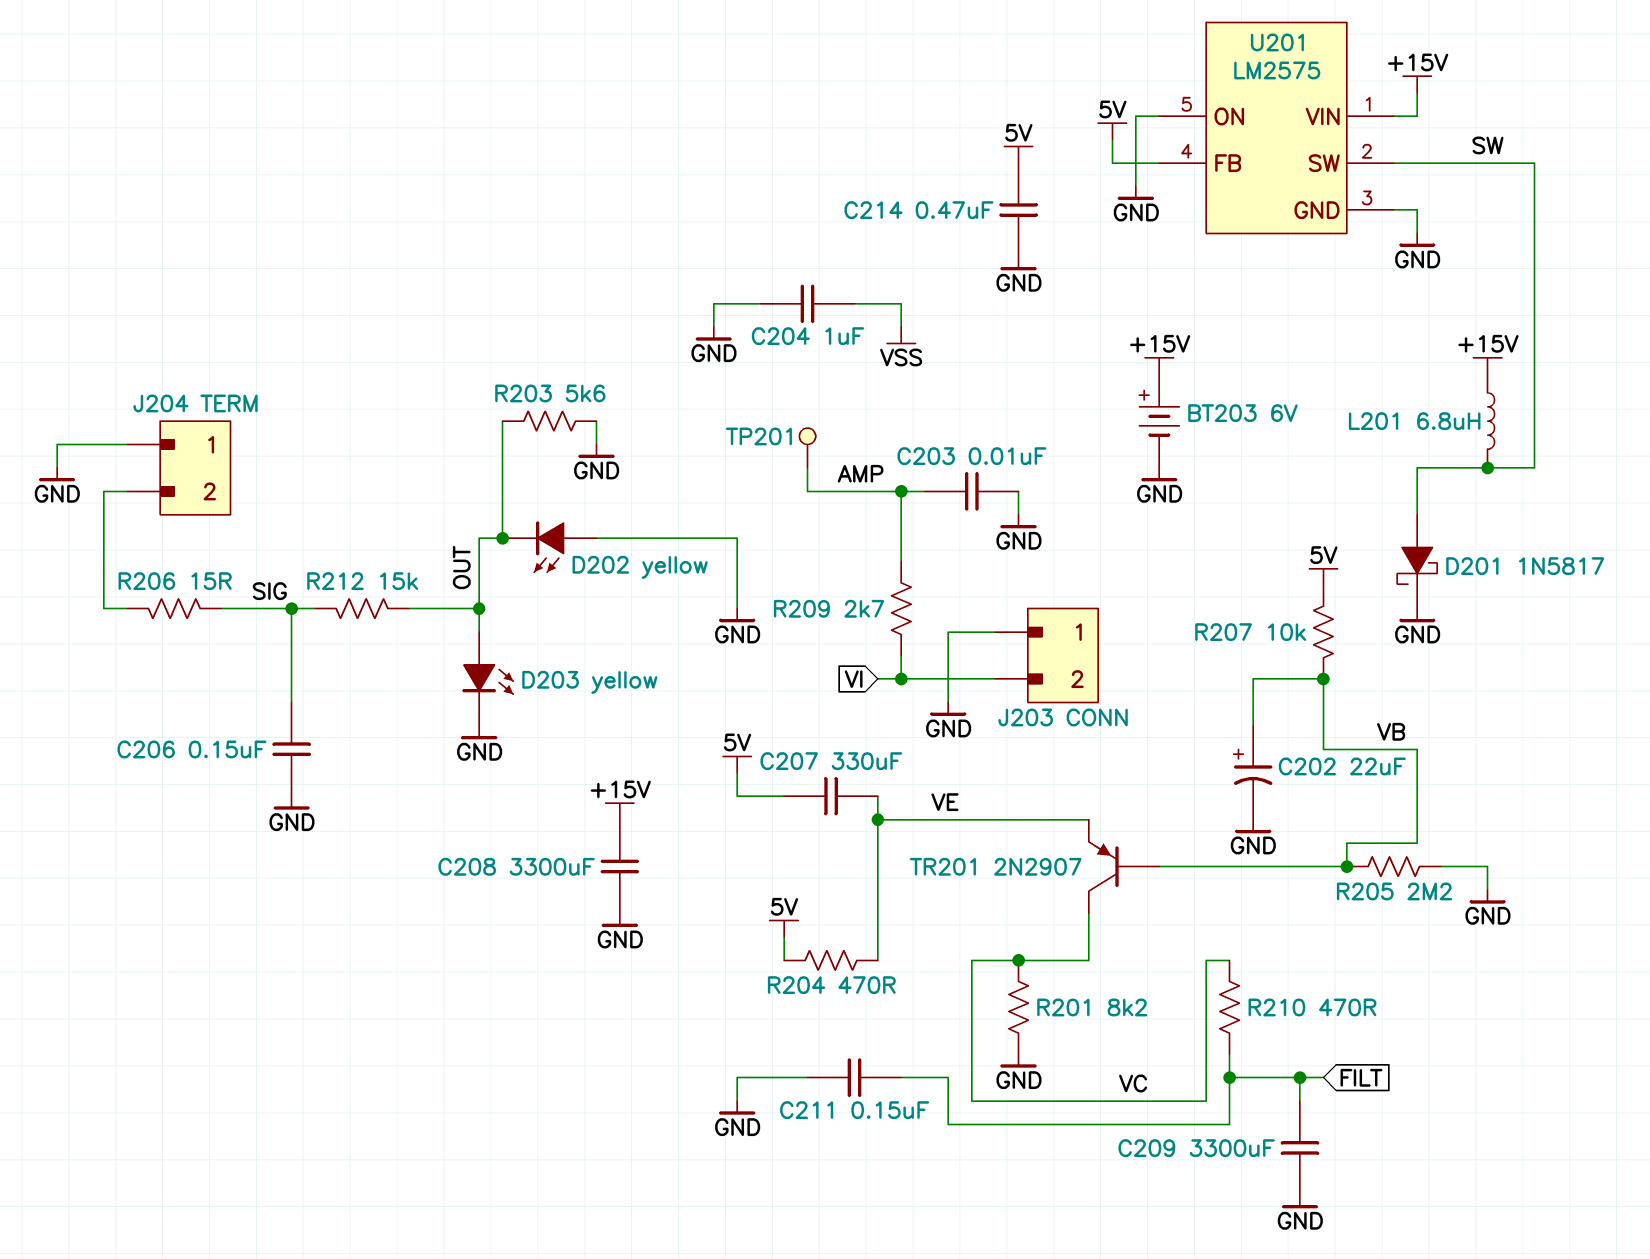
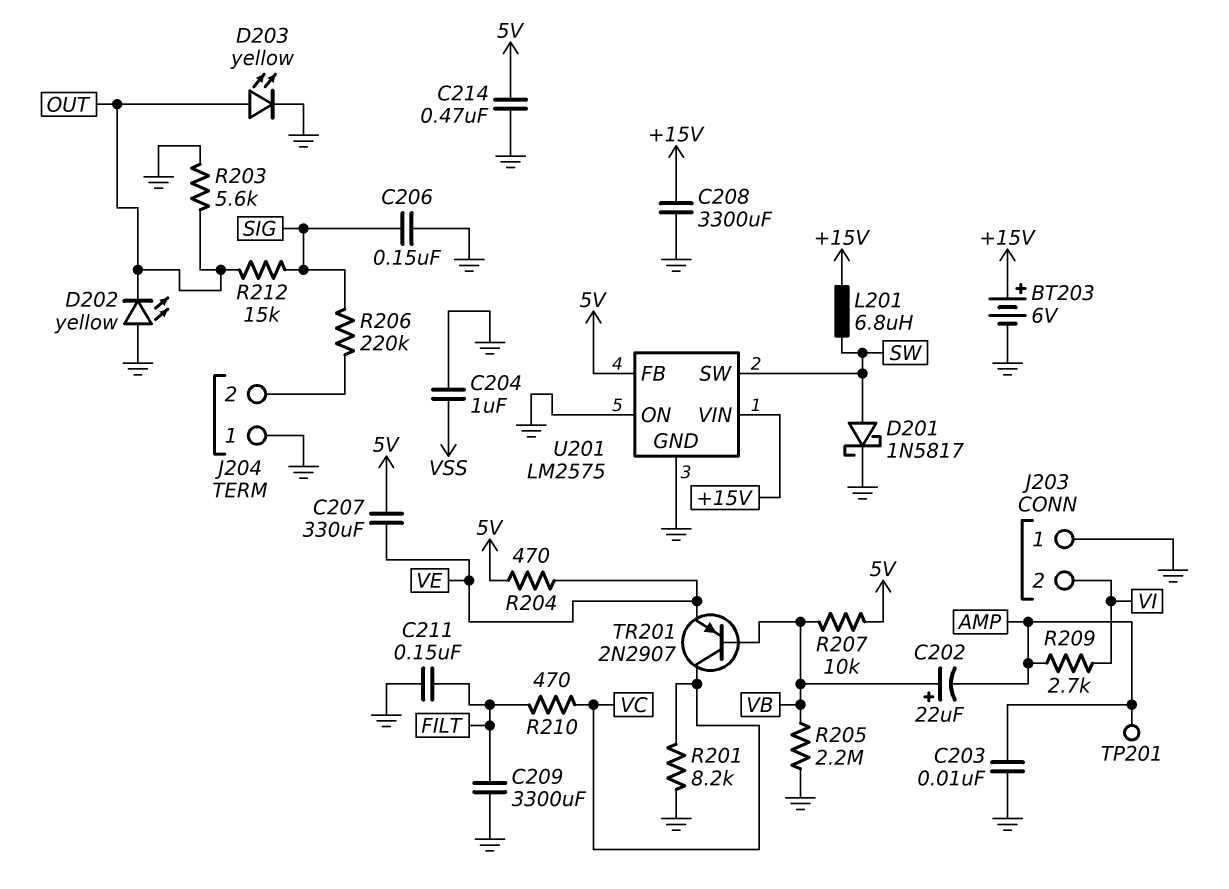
C202: 22uF (plus VB, minus GND) -> 22uF (plus VB, minus AMP)
R206: 15 (J204/2, SIG) -> 220k (J204/2, SIG)

